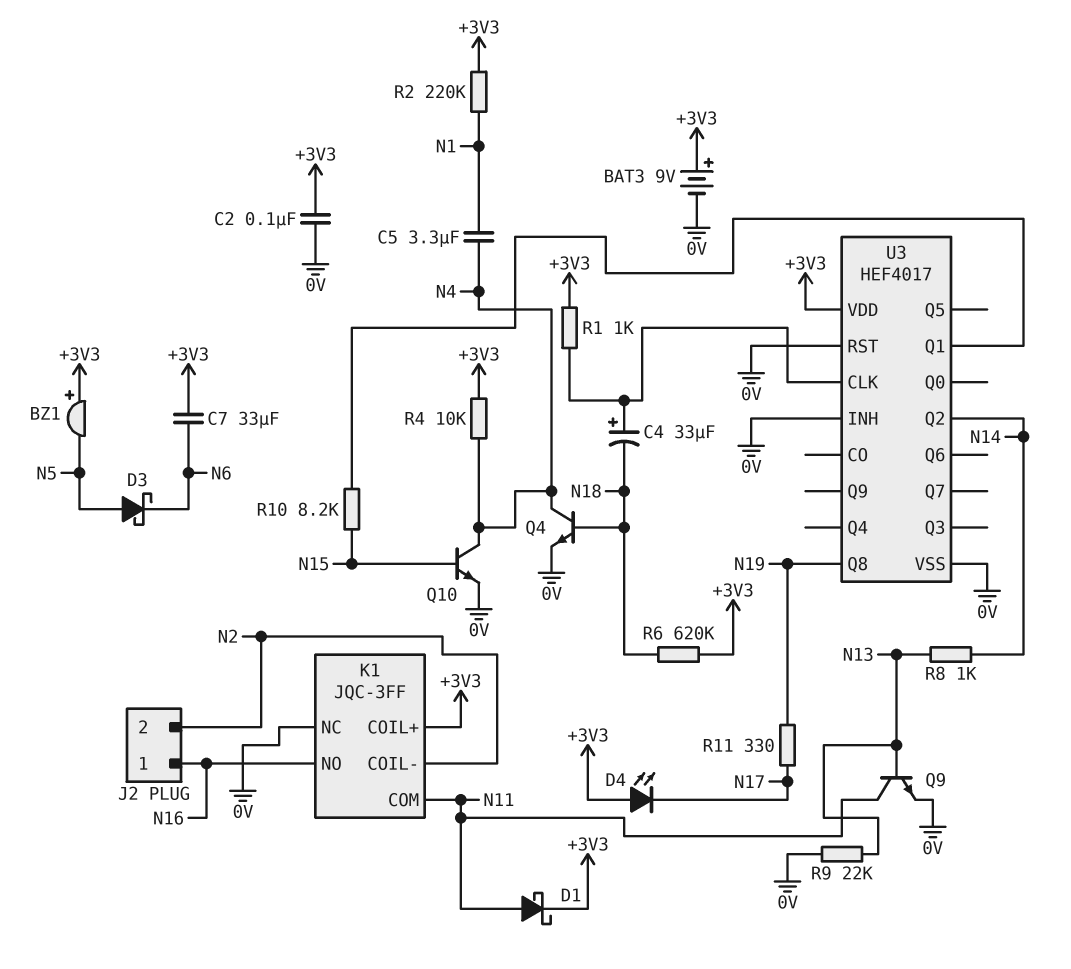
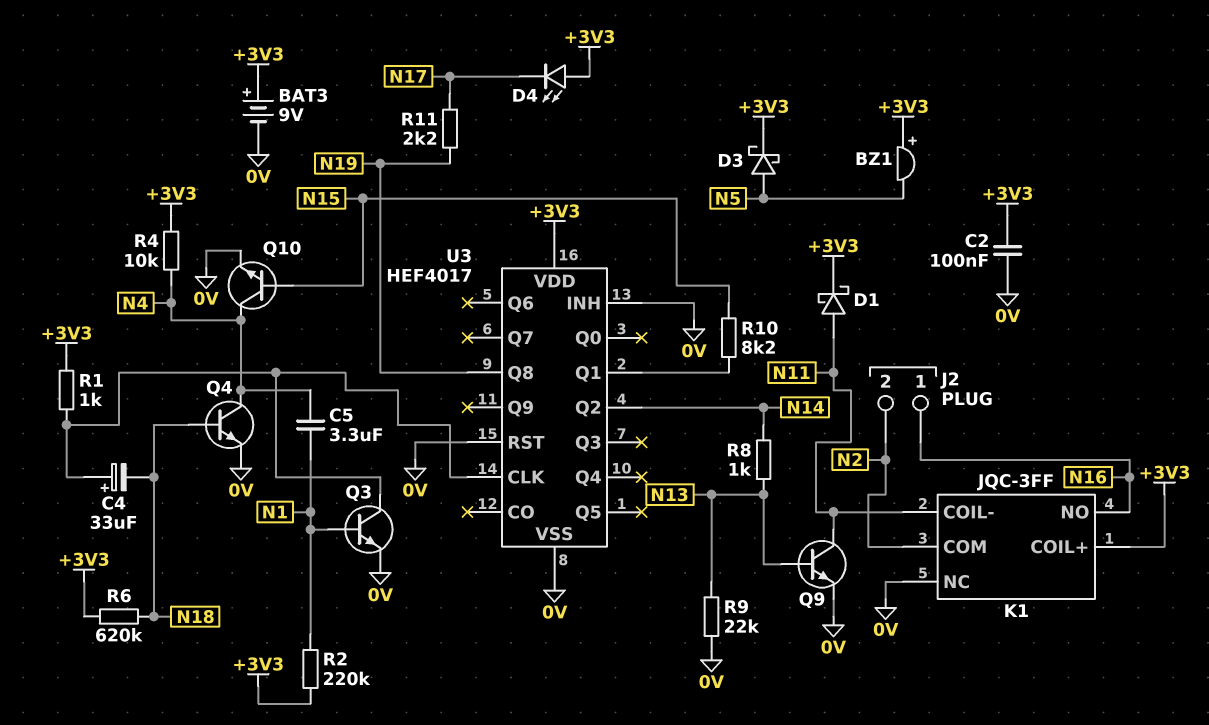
C7: 33uF (+3V3, N6) -> none
D3: schottky (A N5, K N6) -> schottky (A N5, K +3V3)
K1 pin COIL-: N2 -> N11
K1 pin COM: N11 -> N2
Q3: none -> NPN (B N1, C U3/CLK, E 0V)
R11: 330 (N17, N19) -> 2.2k (N17, N19)

